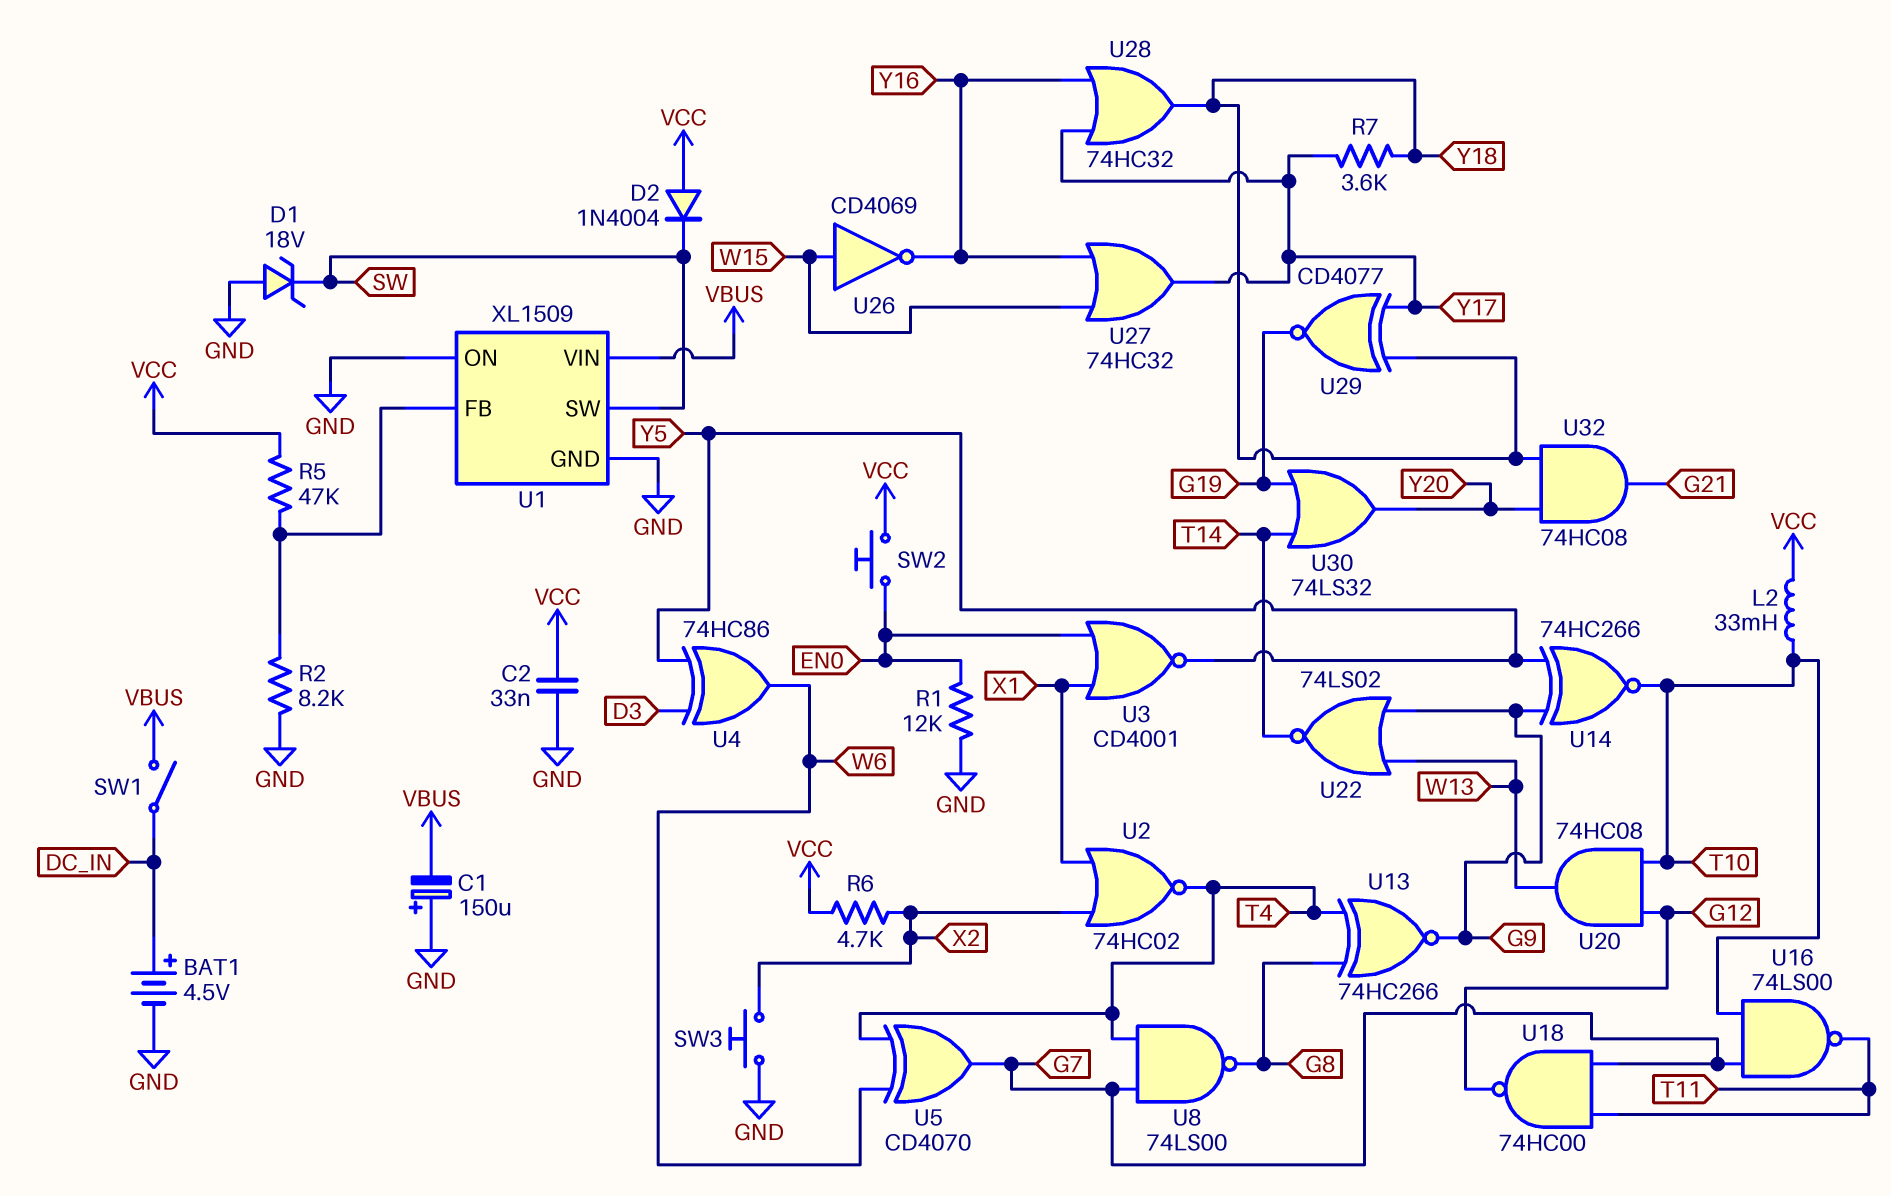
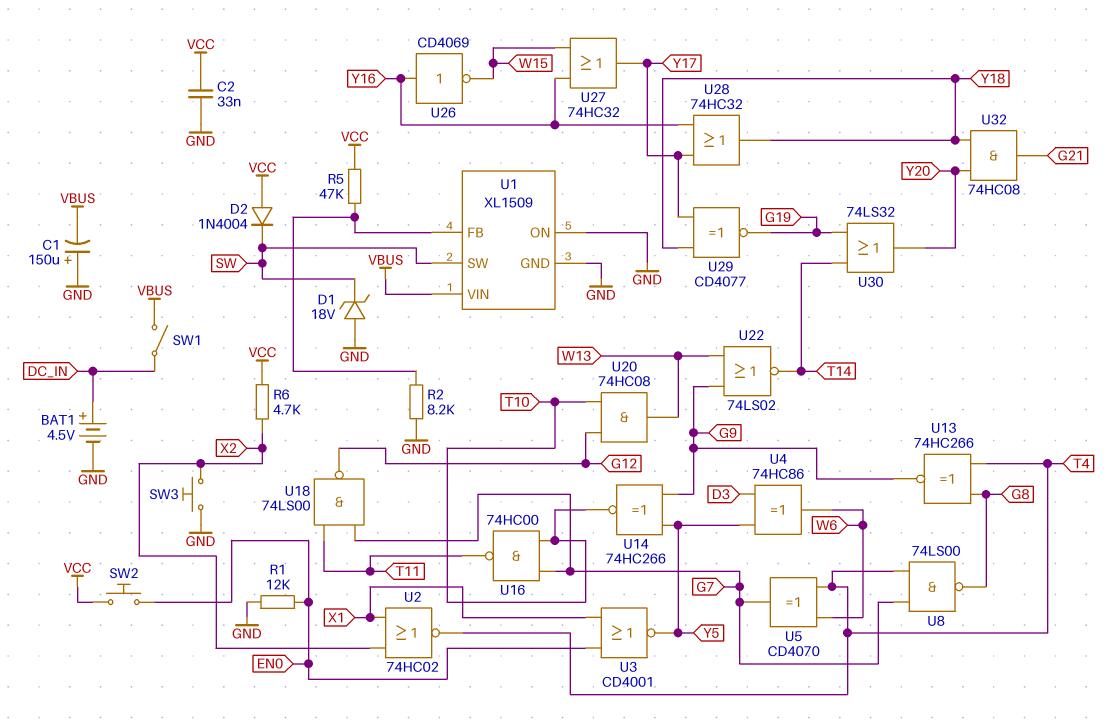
L2: 33mH (T10, VCC) -> none
R7: 3.6k (Y17, Y18) -> none
U16: NAND 74LS00 (in G7, in T10, out T11) -> NAND 74HC00 (in G7, in T10, out T11)
U18: NAND 74HC00 (in G7, in T11, out G12) -> NAND 74LS00 (in G7, in T11, out G12)
U26: NOT CD4069 (in W15, out Y16) -> NOT CD4069 (in Y16, out W15)

